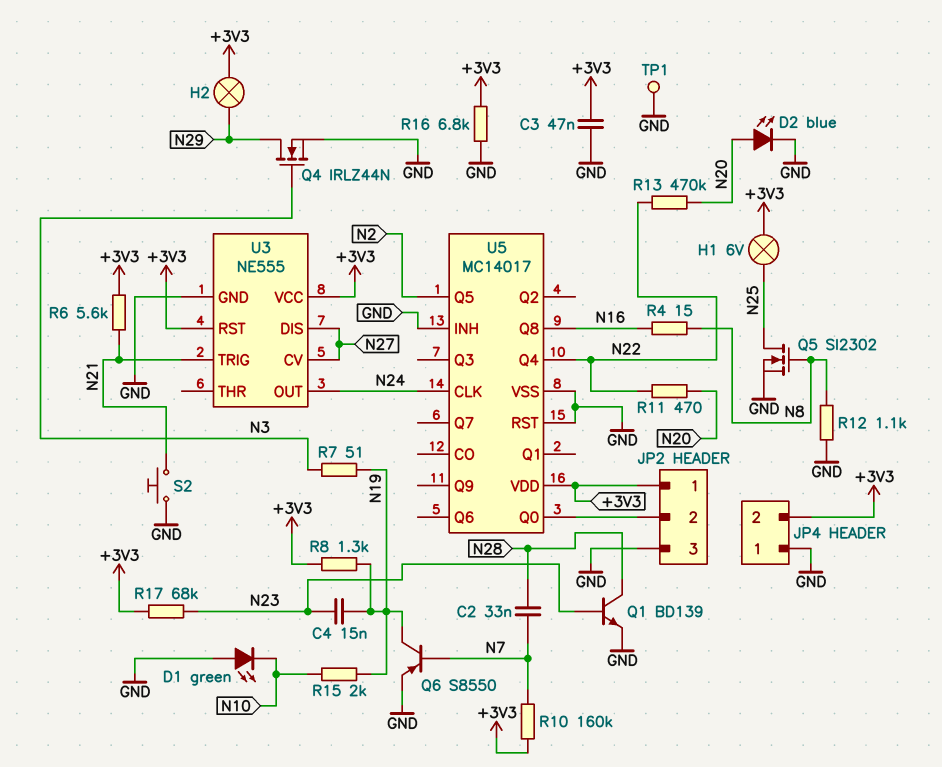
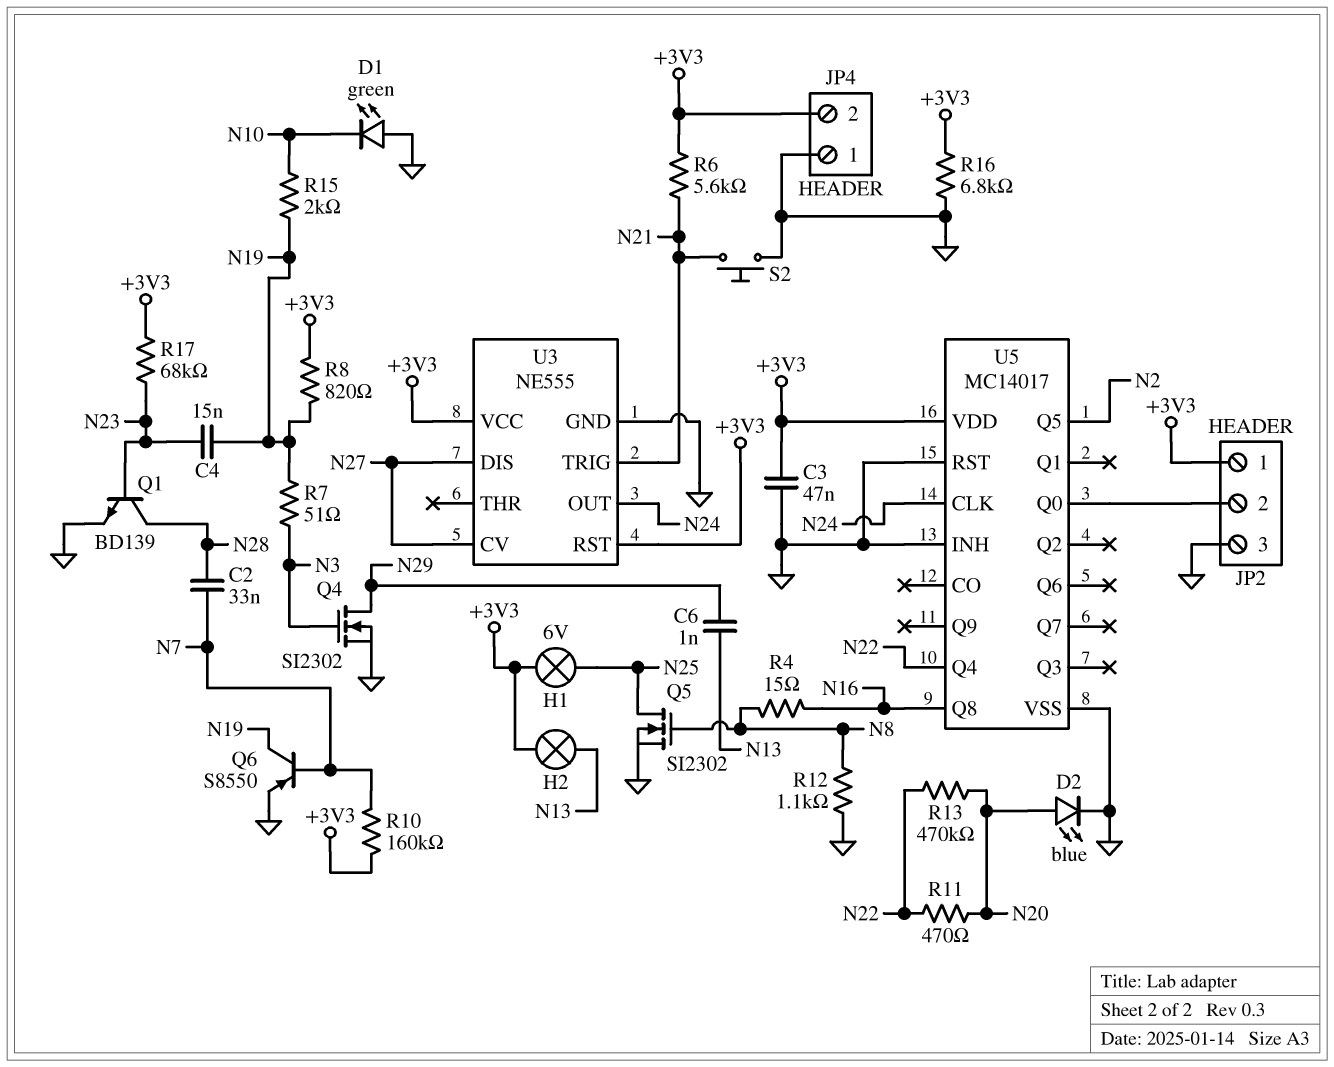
C6: none -> 1nF (N13, N29)
H2: lamp (+3V3, N29) -> lamp (+3V3, N13)
Q4: NMOS IRLZ44N (G N3, D N29, S GND) -> NMOS SI2302 (G N3, D N29, S GND)
R8: 1.3k (+3V3, N19) -> 820 (+3V3, N19)
TP1: test point (GND) -> none

